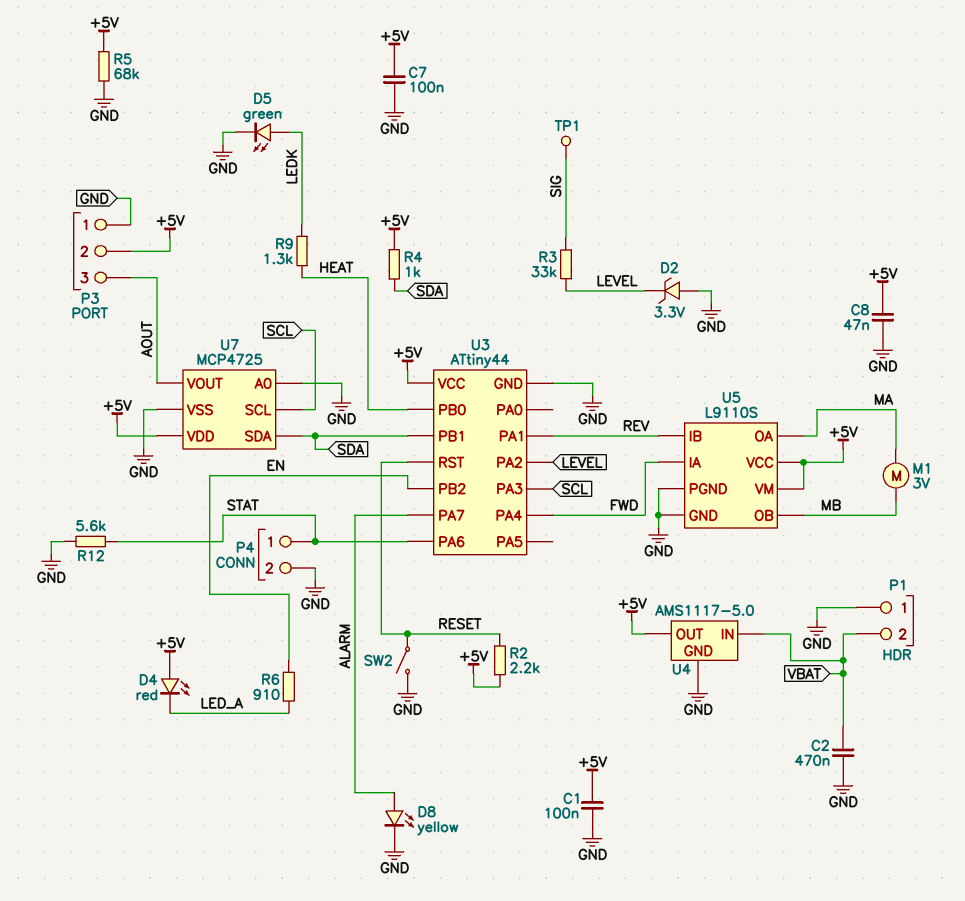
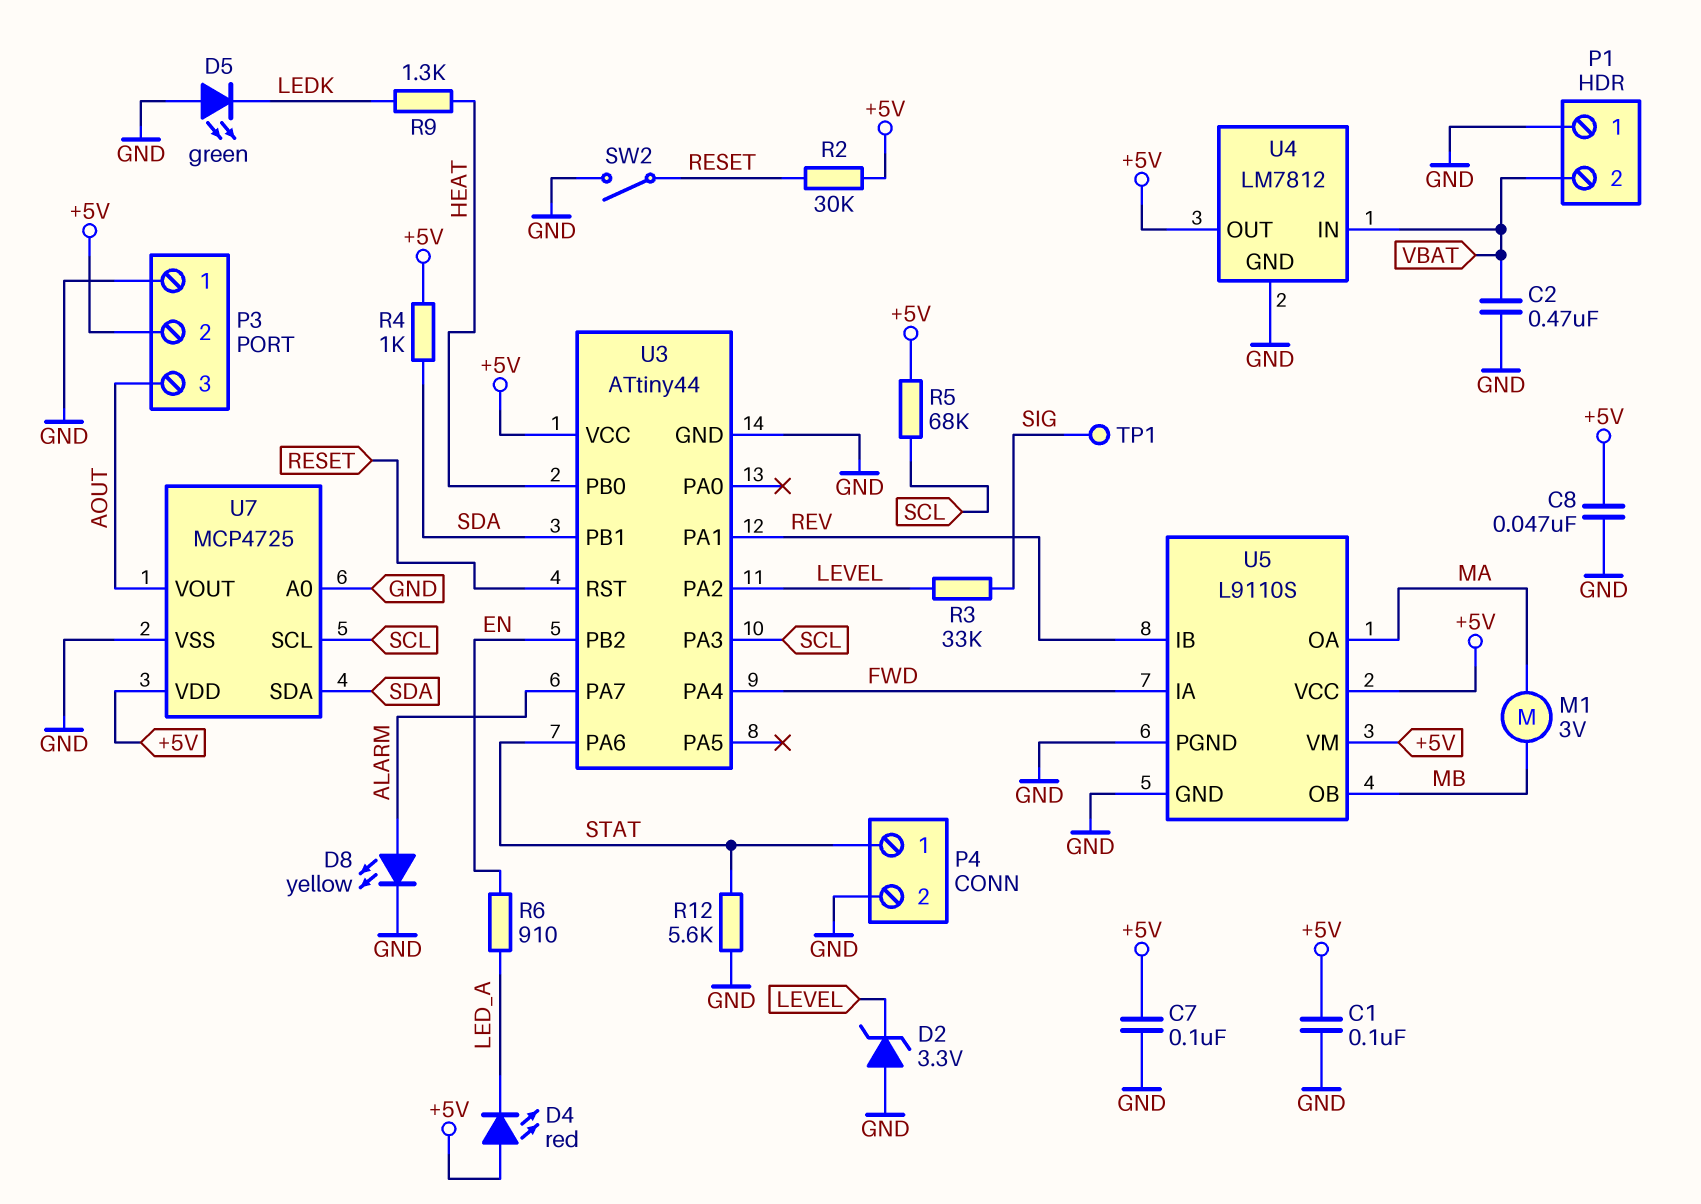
D5: LED green (A LEDK, K GND) -> LED green (A GND, K LEDK)
R2: 2.2k (+5V, RESET) -> 30k (+5V, RESET)
R5: 68k (+5V, GND) -> 68k (+5V, SCL)
U4: AMS1117-5.0 -> LM7812

